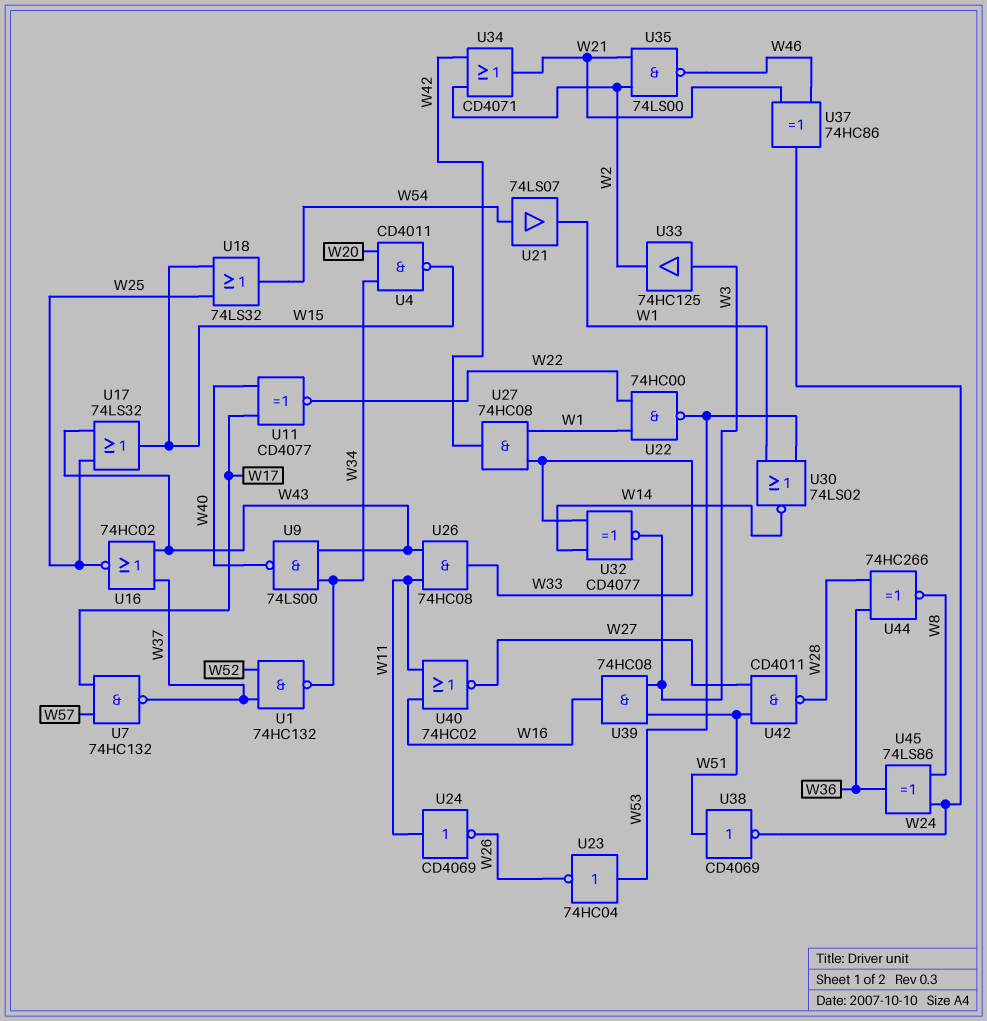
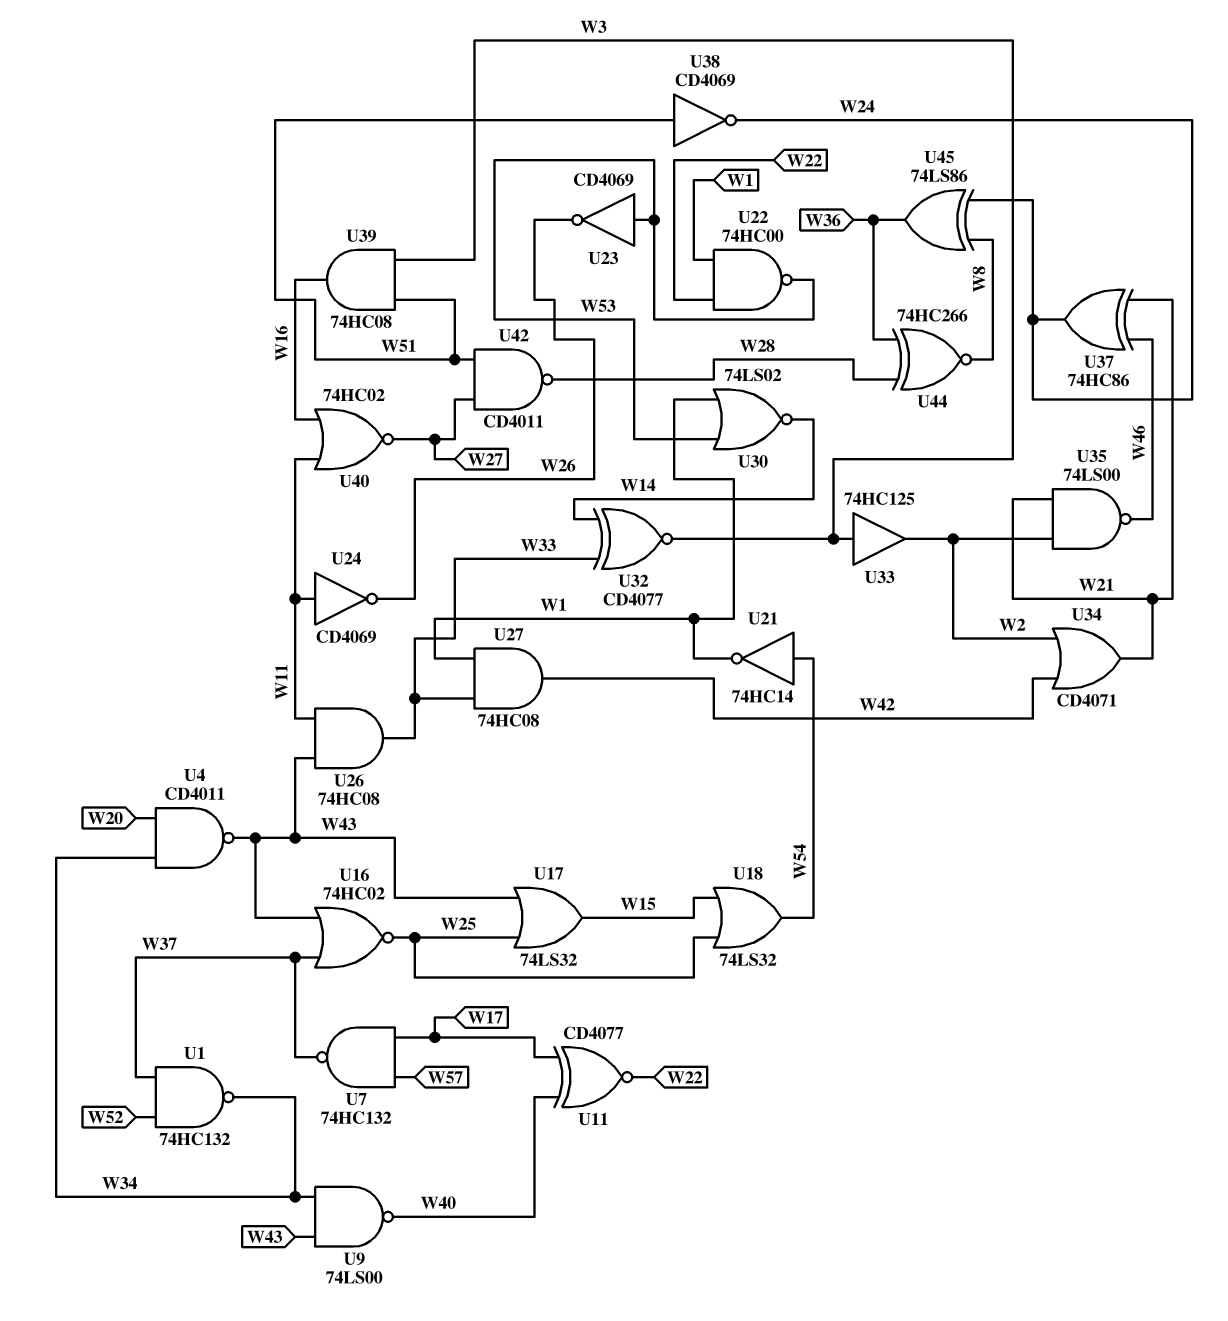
U4: NAND CD4011 (in W20, in W34, out W15) -> NAND CD4011 (in W20, in W34, out W43)
U21: buffer 74LS07 (in W54, out W1) -> NOT 74HC14 (in W54, out W1)
U23: NOT 74HC04 (in W53, out W26) -> NOT CD4069 (in W53, out W26)

